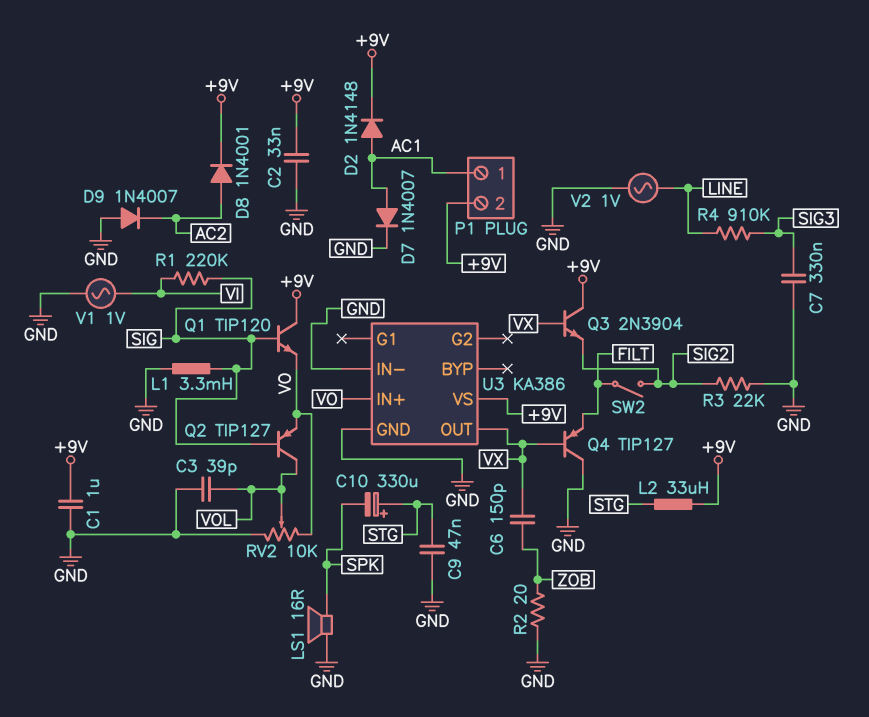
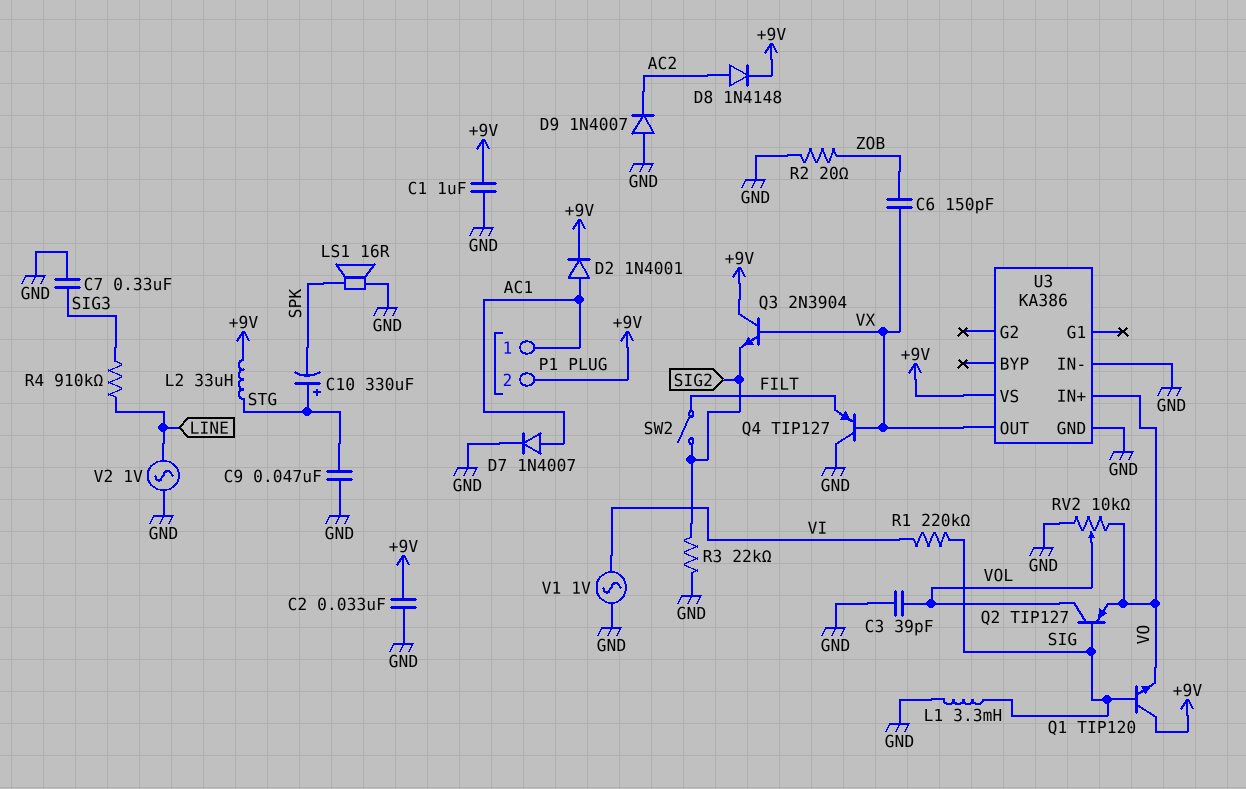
D2: diode 1N4148 (A AC1, K +9V) -> diode 1N4001 (A AC1, K +9V)
D8: diode 1N4001 (A AC2, K +9V) -> diode 1N4148 (A AC2, K +9V)

